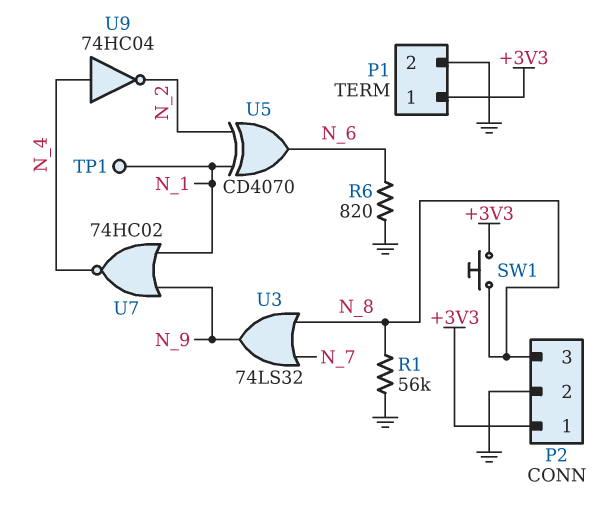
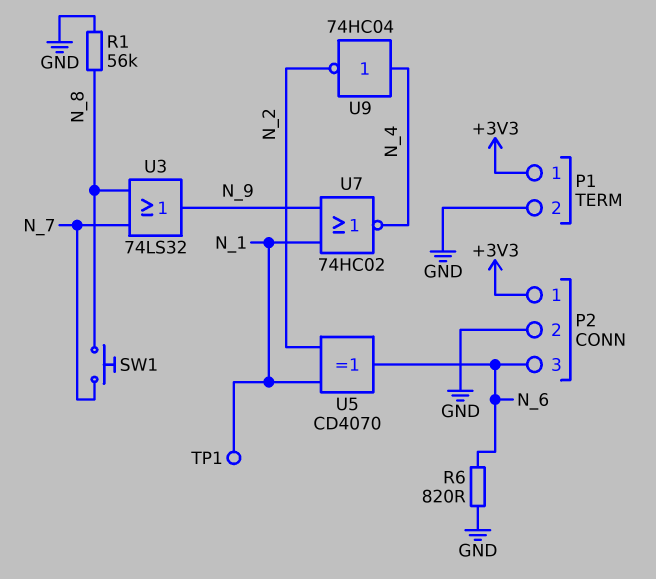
P2 pin 3: N_8 -> N_6
SW1: button (+3V3, N_8) -> button (N_7, N_8)

